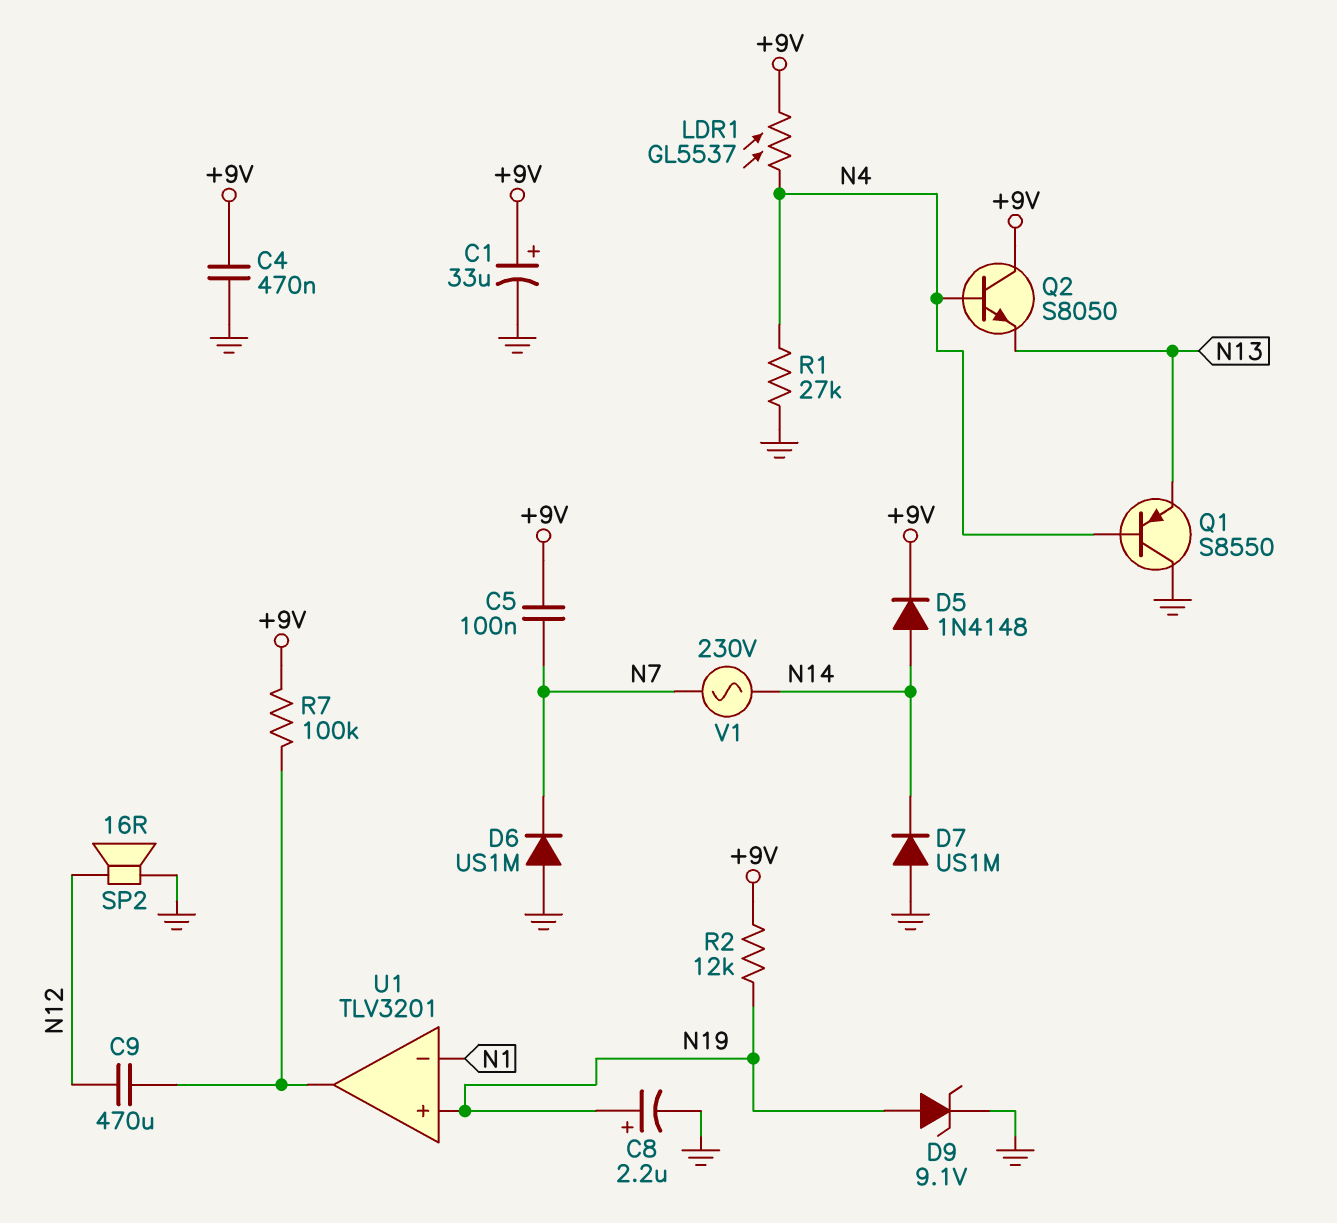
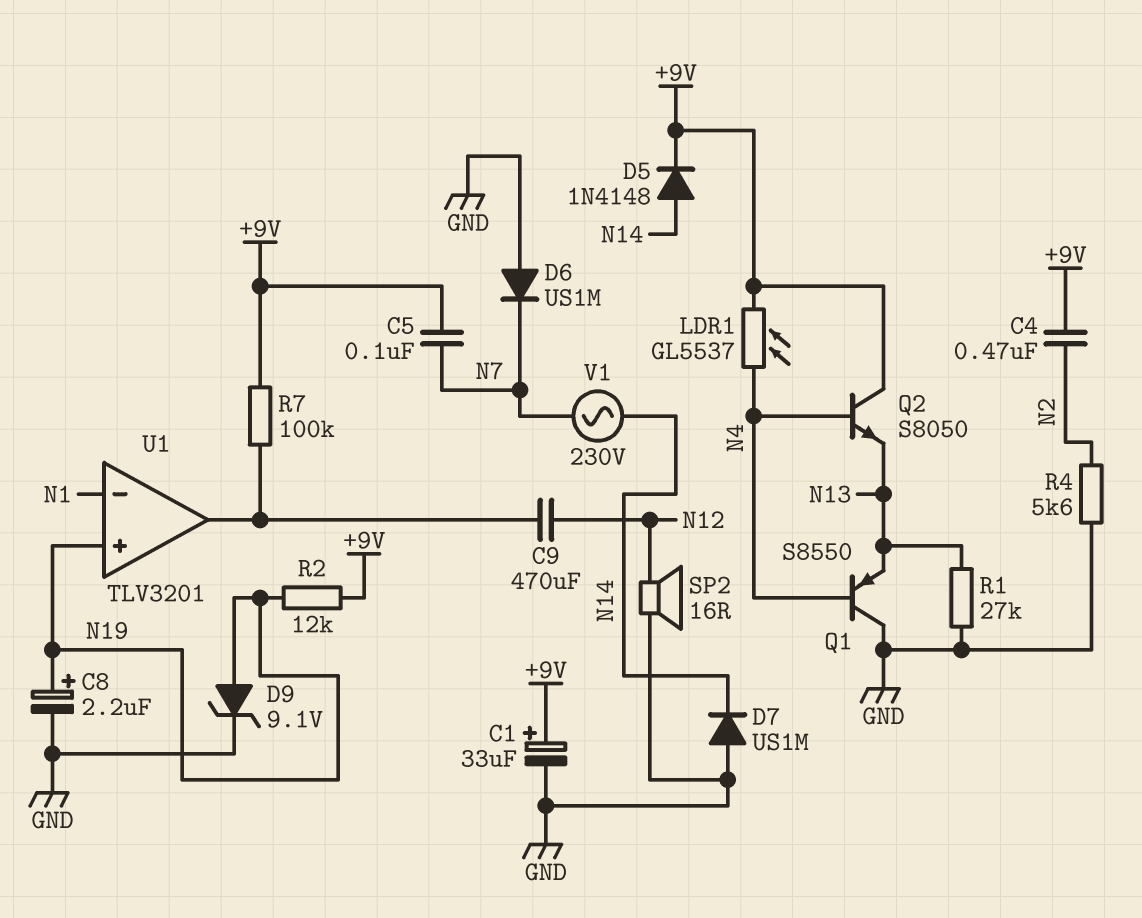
C4: 470nF (+9V, GND) -> 470nF (+9V, N2)
R1: 27k (GND, N4) -> 27k (GND, N13)
R4: none -> 5.6k (GND, N2)

